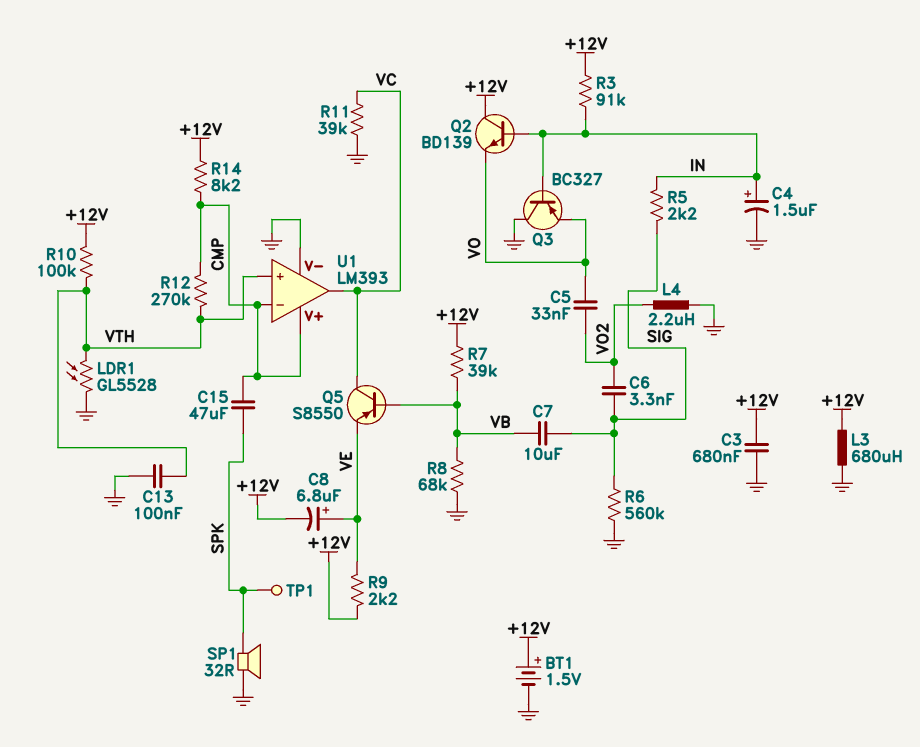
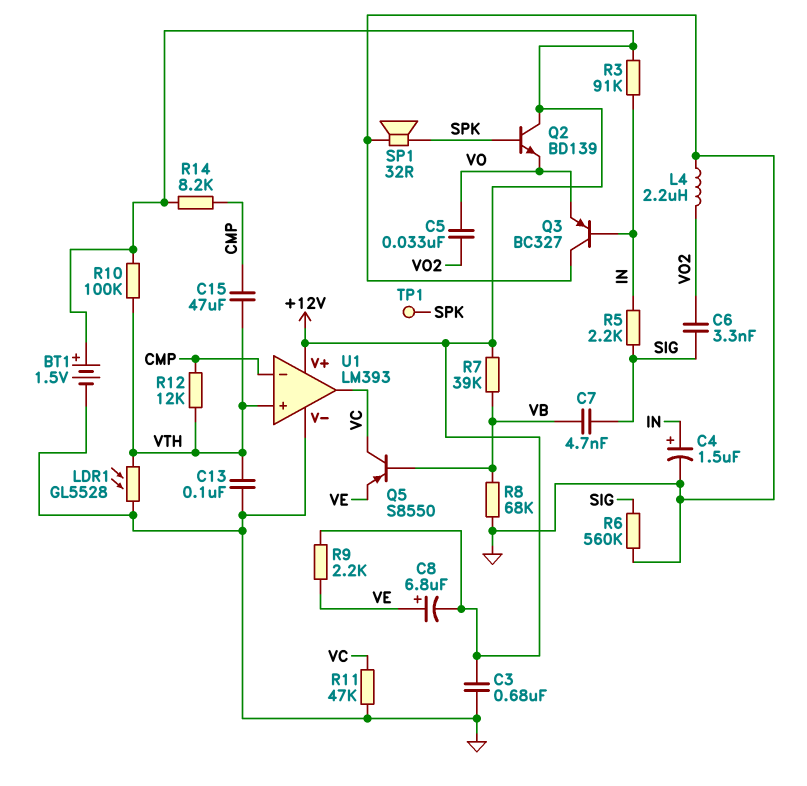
C7: 10uF (SIG, VB) -> 4.7nF (SIG, VB)
C15: 47uF (CMP, SPK) -> 47uF (CMP, VTH)
L3: 680uH (+12V, GND) -> none
Q2: NPN BD139 (B IN, C +12V, E VO) -> NPN BD139 (B SPK, C +12V, E VO)
R11: 39k (GND, VC) -> 47k (GND, VC)
R12: 270k (CMP, VTH) -> 12k (CMP, VTH)
U1 pin V+: CMP -> +12V

